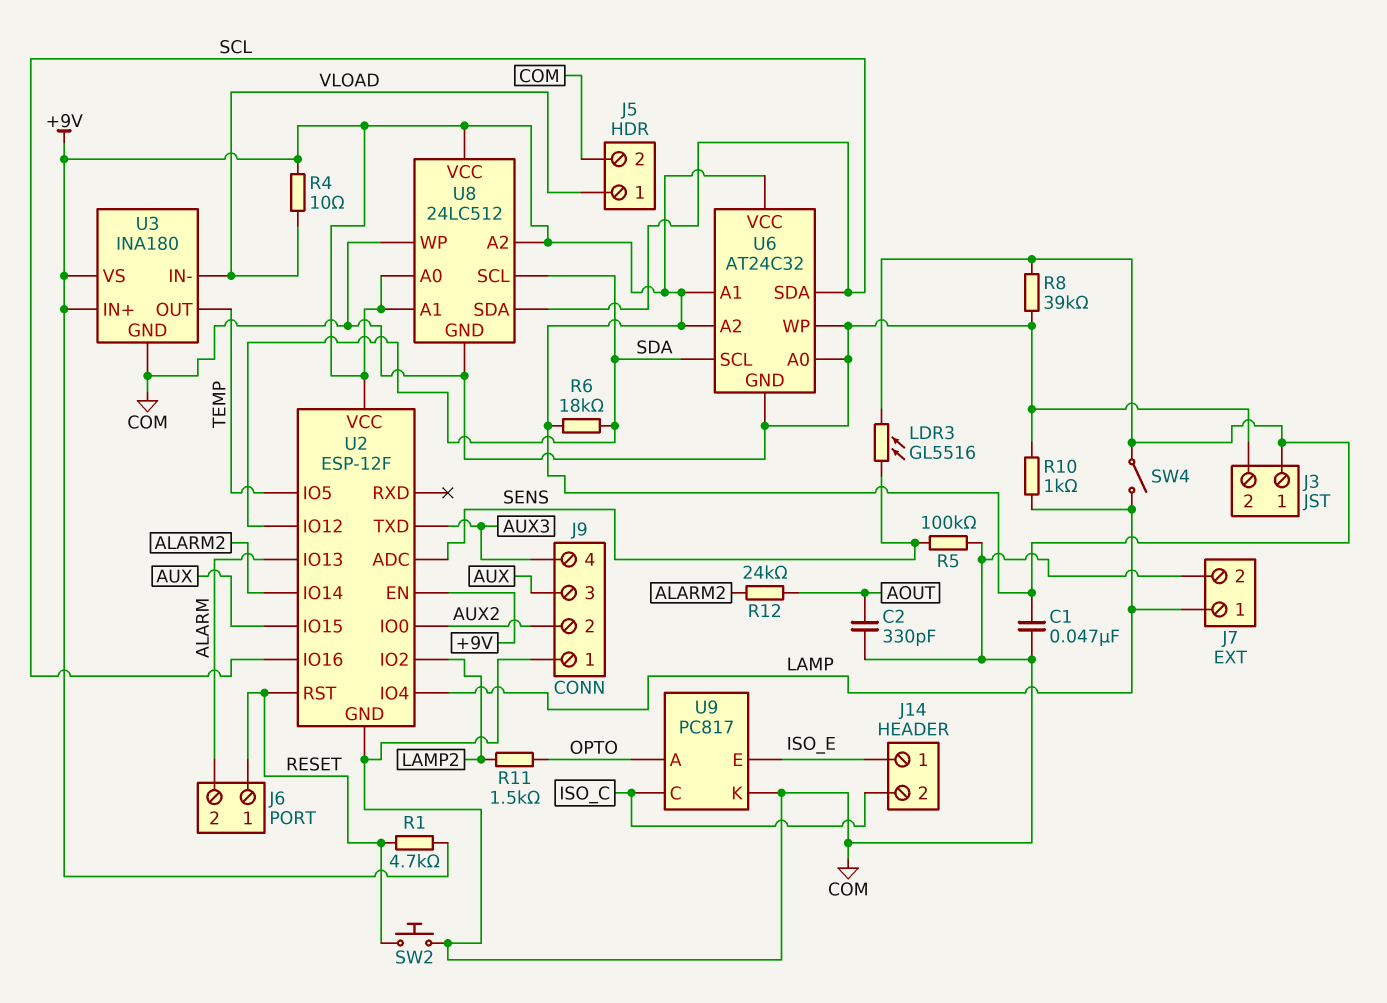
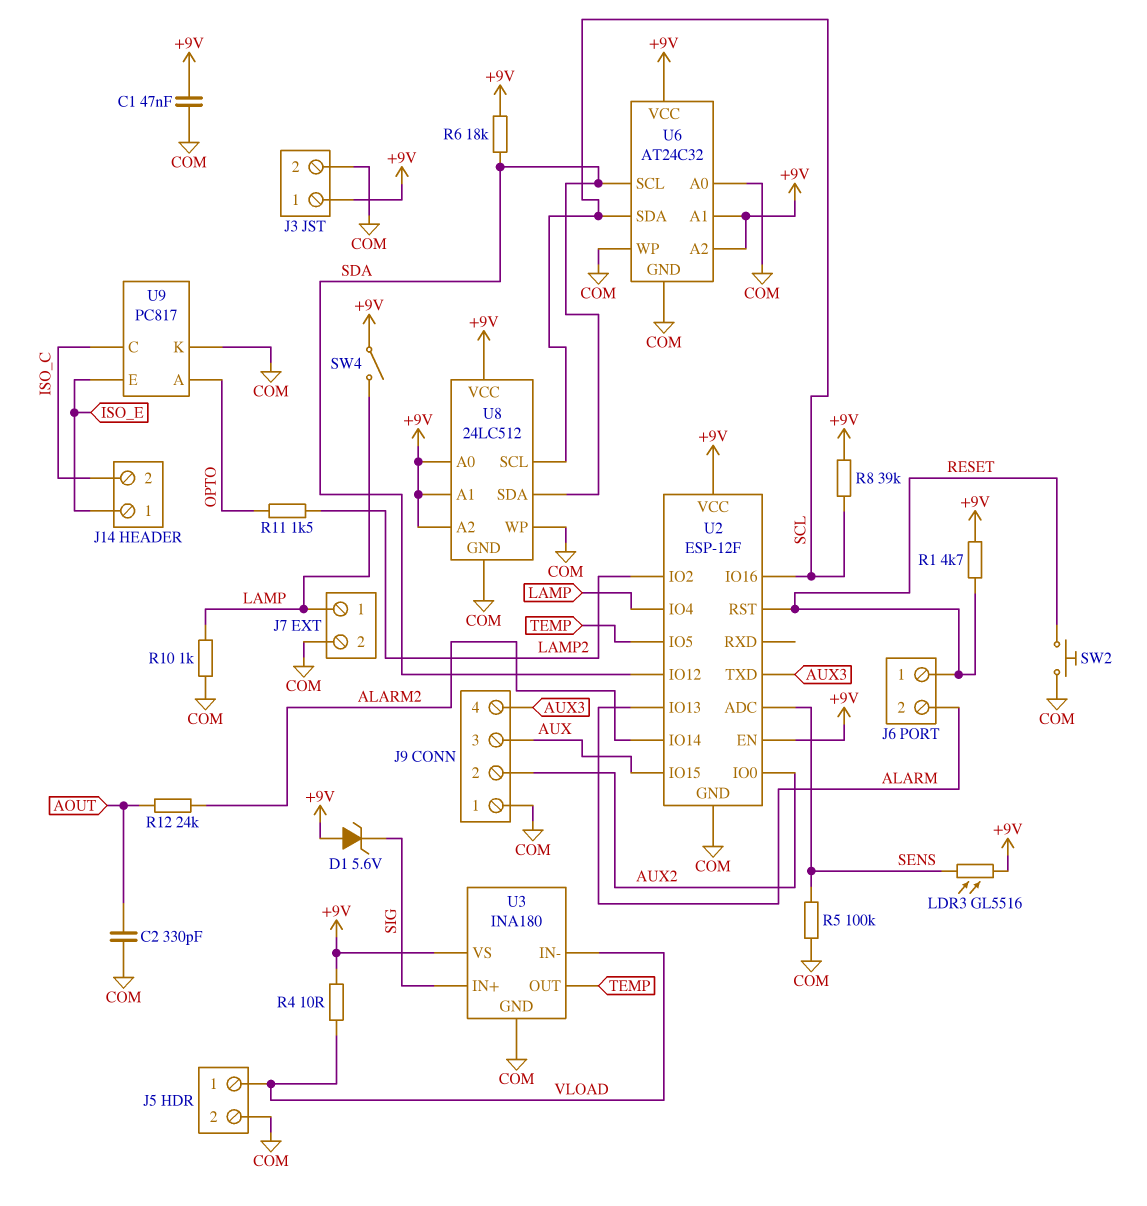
D1: none -> zener 5.6V (A +9V, K SIG)
R8: 39k (+9V, COM) -> 39k (+9V, SCL)
U3 pin IN+: +9V -> SIG
U8 pin SCL: SDA -> SCL
U8 pin SDA: SCL -> SDA

